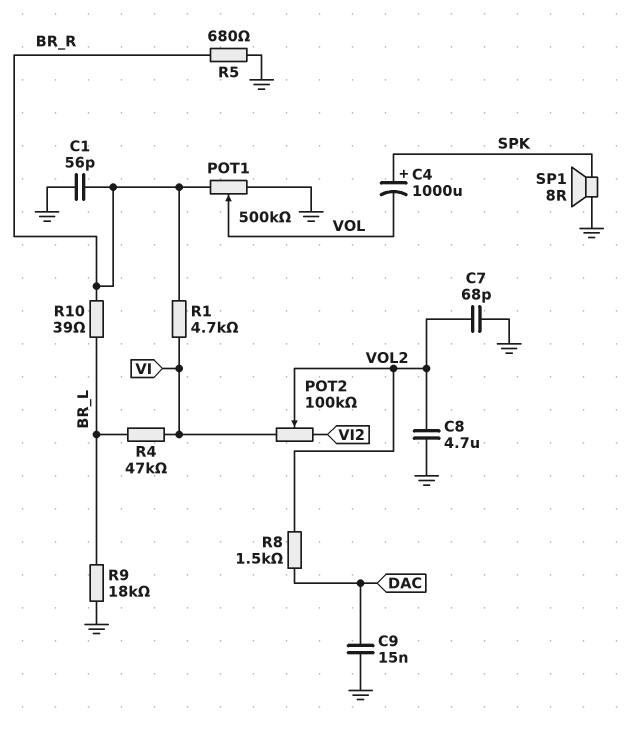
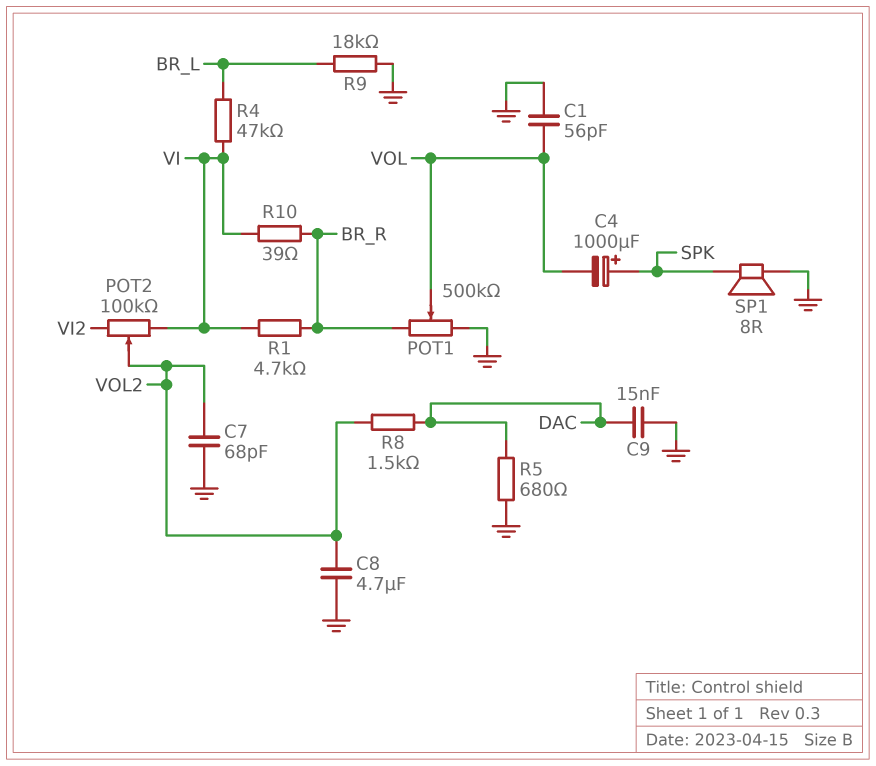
C1: 56pF (BR_R, GND) -> 56pF (GND, VOL)
R5: 680 (BR_R, GND) -> 680 (DAC, GND)
R10: 39 (BR_L, BR_R) -> 39 (BR_R, VI)

